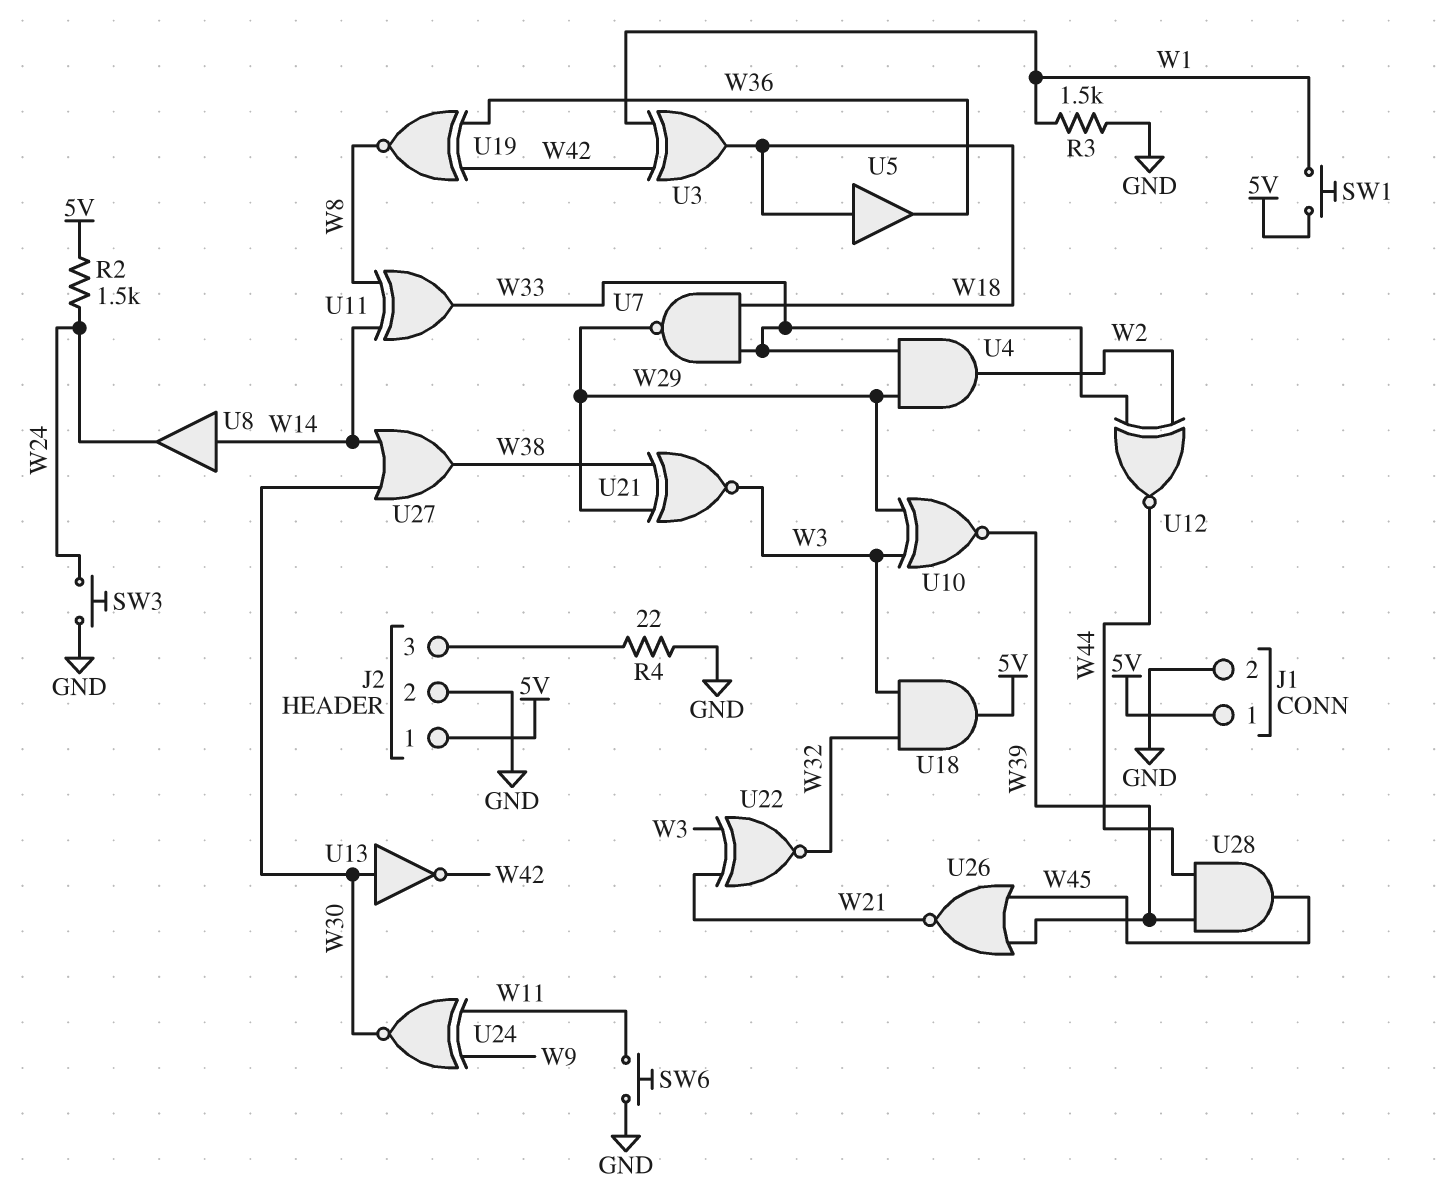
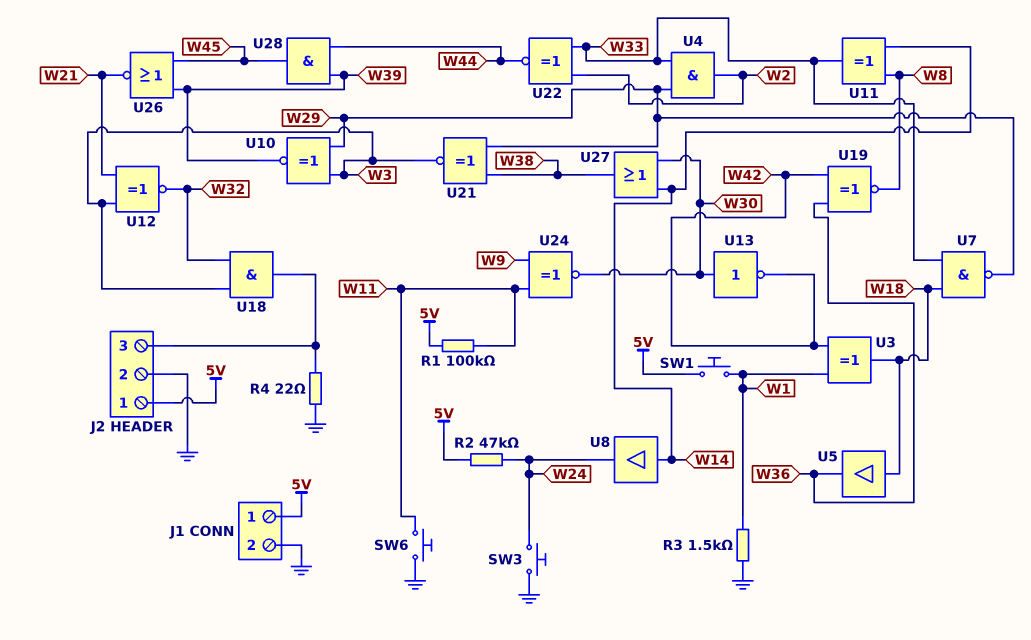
R1: none -> 100k (5V, W11)
R2: 1.5k (5V, W24) -> 47k (5V, W24)
U12: XNOR (in W2, in W33, out W44) -> XNOR (in W3, in W21, out W32)
U18: AND (in W3, in W32, out 5V) -> AND (in W3, in W32, out J2/3)
U22: XNOR (in W3, in W21, out W32) -> XNOR (in W2, in W33, out W44)

